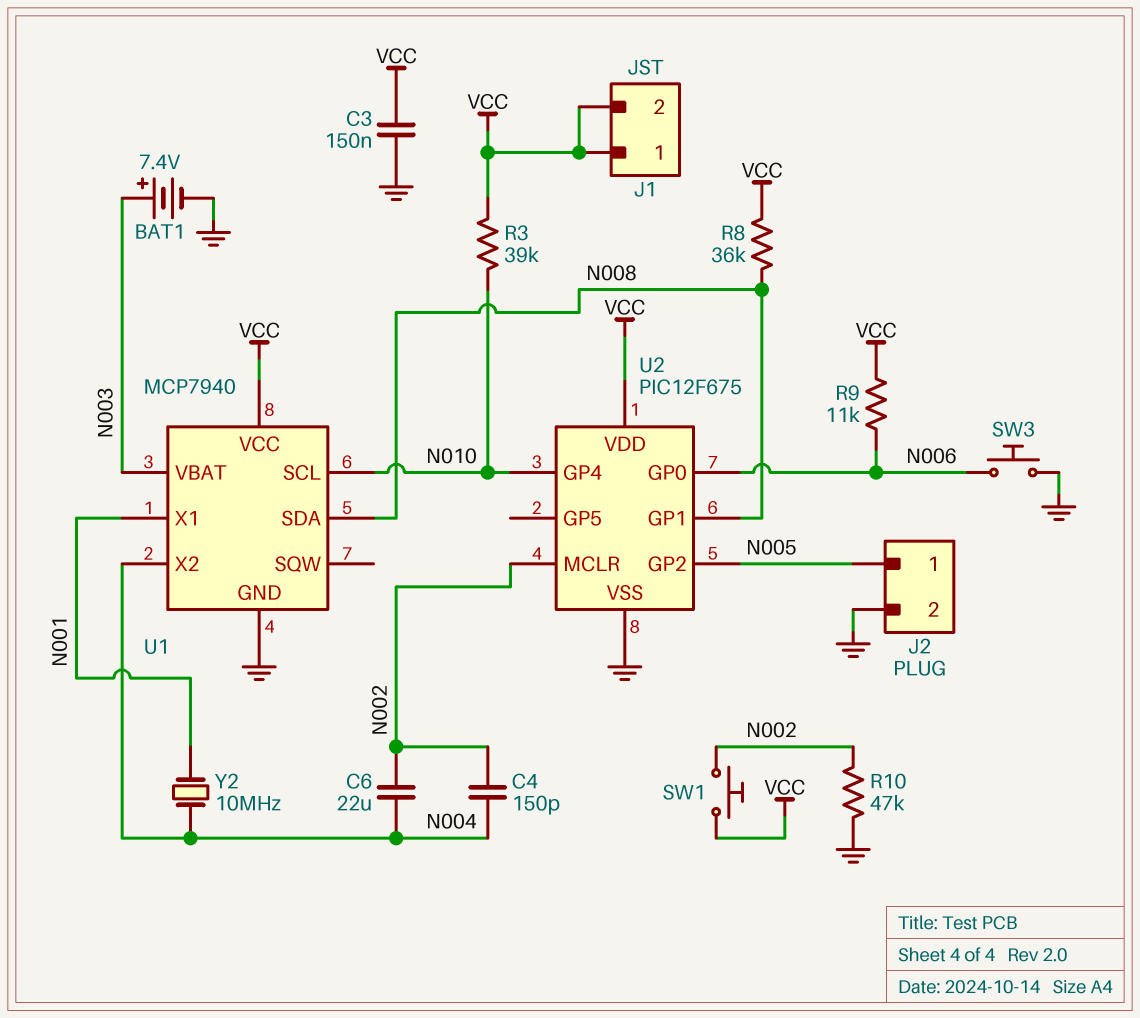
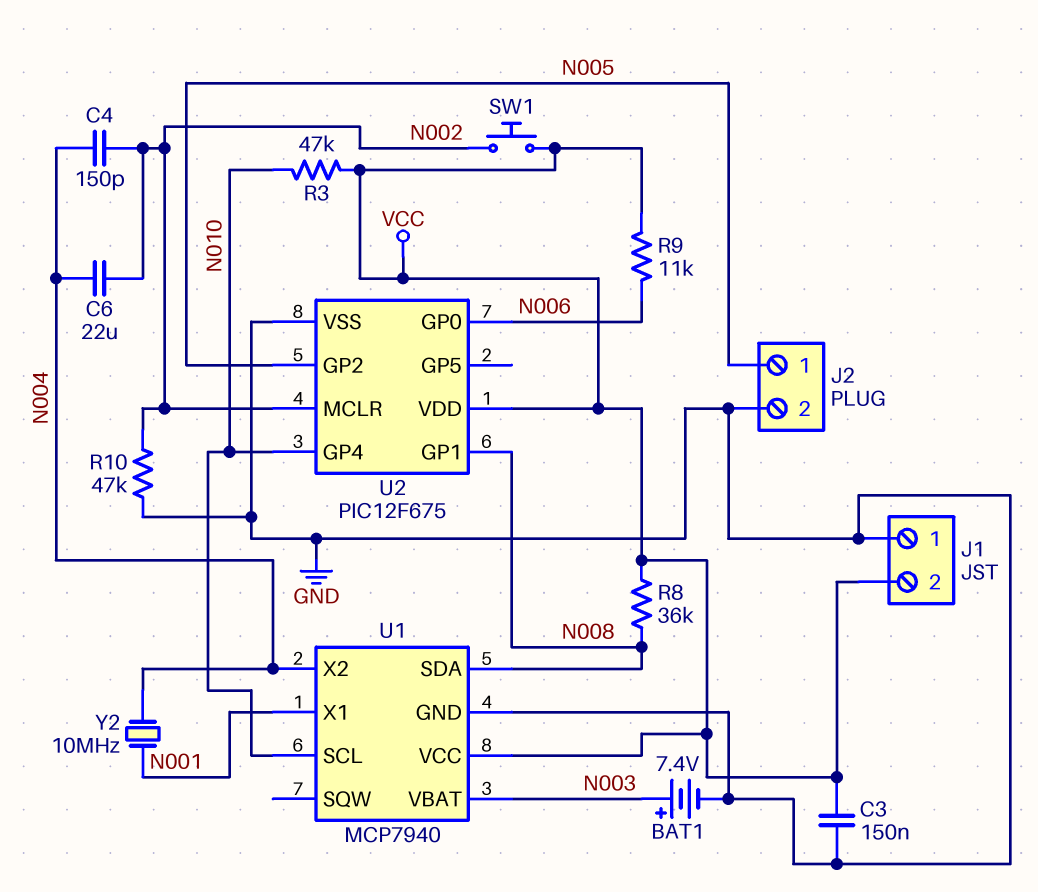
J1 pin 1: VCC -> GND
R3: 39k (N010, VCC) -> 47k (N010, VCC)
SW3: button (GND, N006) -> none

